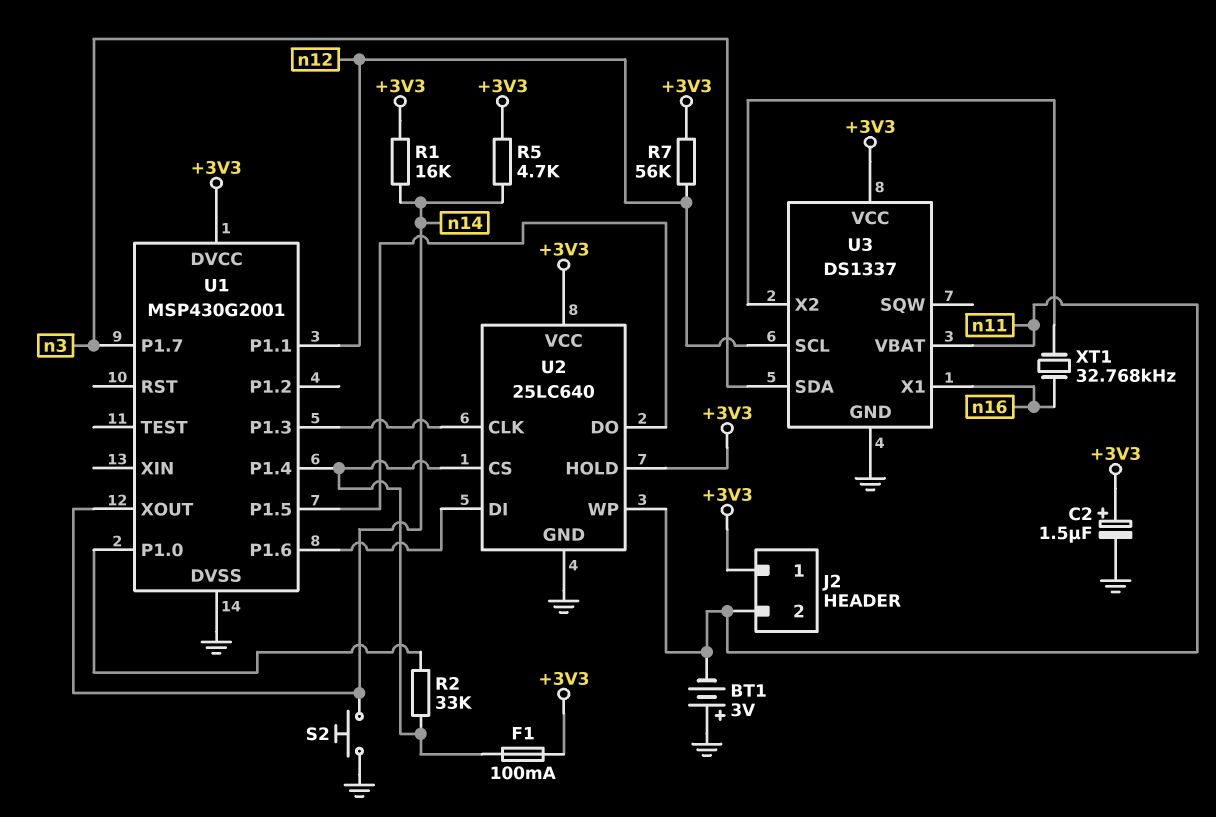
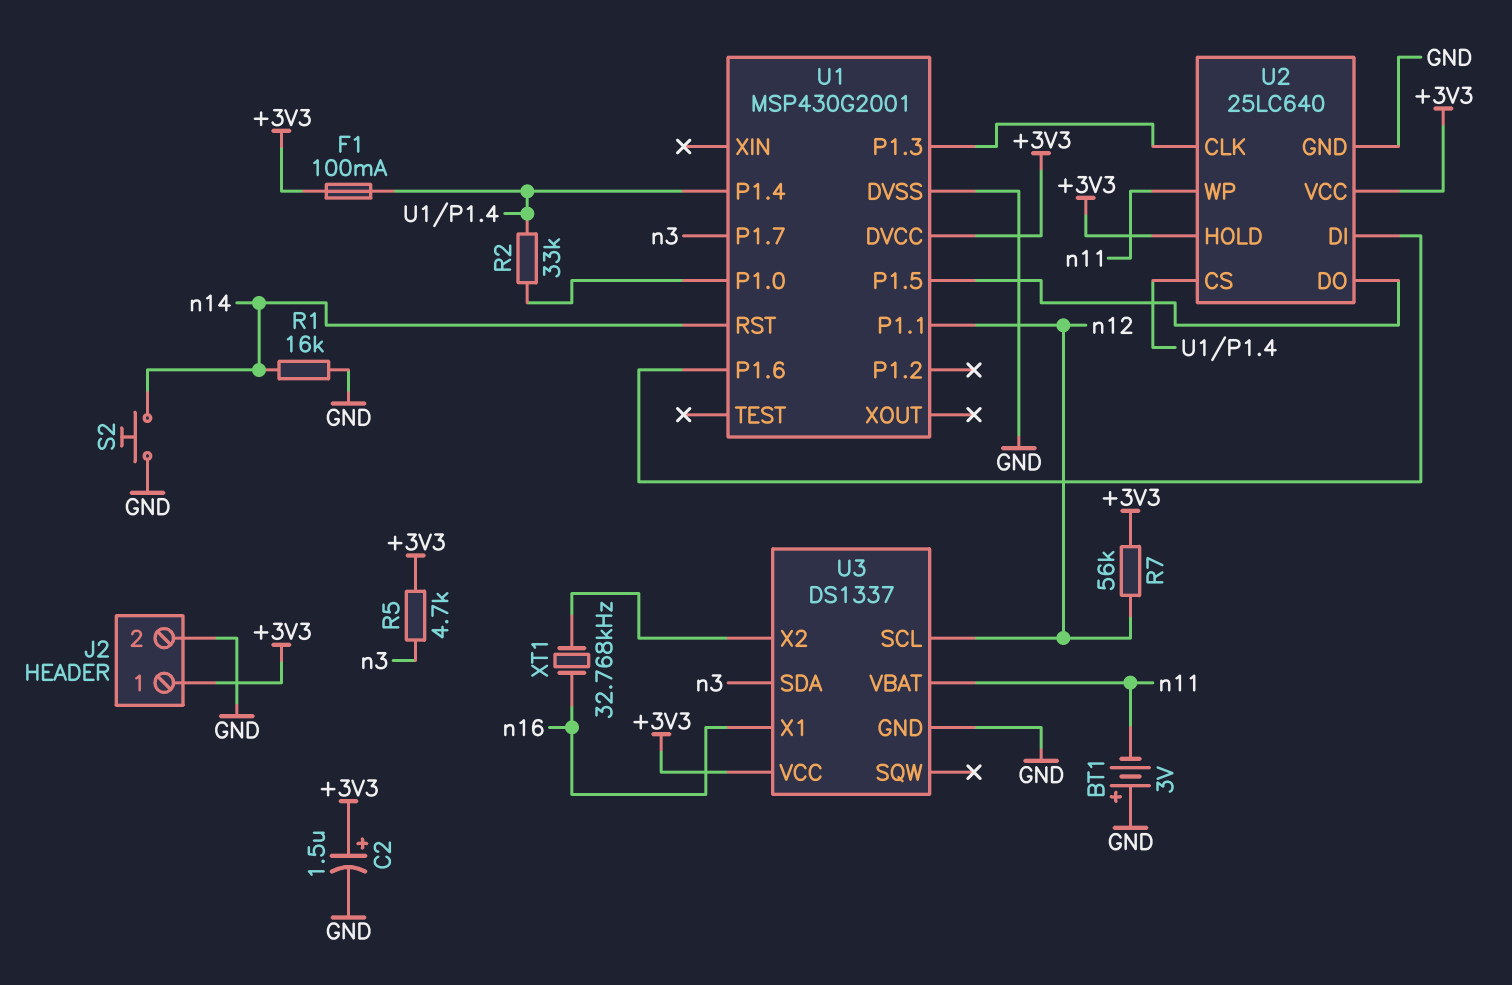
J2 pin 2: n11 -> GND
R1: 16k (+3V3, n14) -> 16k (GND, n14)
R5: 4.7k (+3V3, n14) -> 4.7k (+3V3, n3)
U1 pin RST: none -> n14
U1 pin XOUT: n14 -> none

